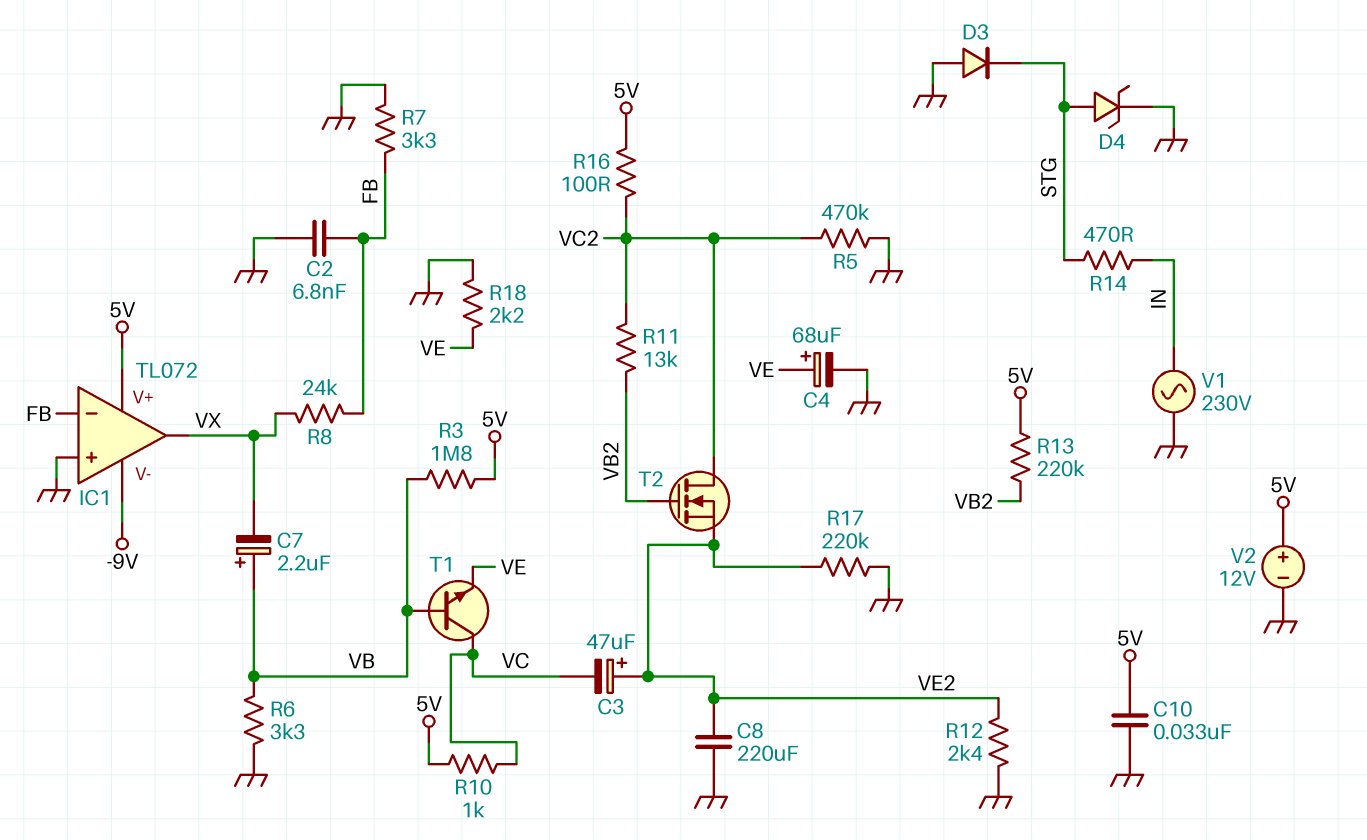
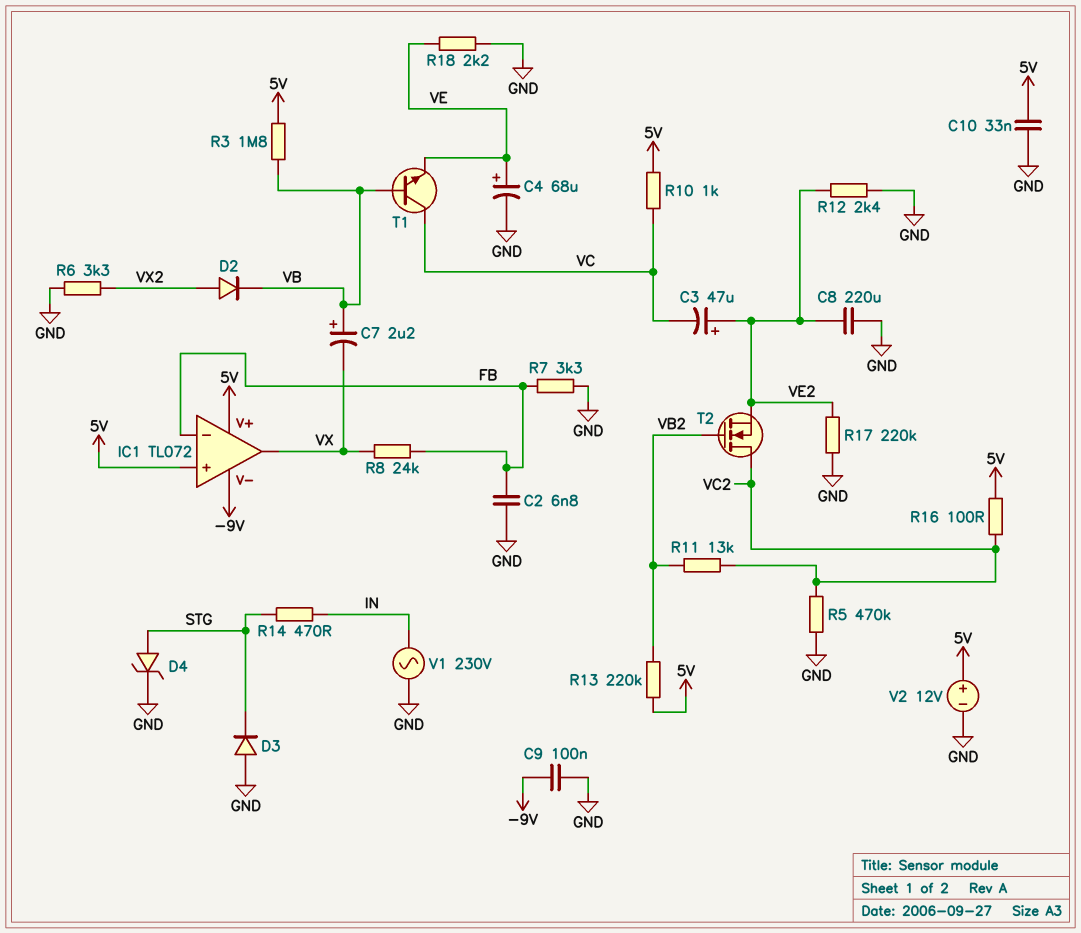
C9: none -> 100nF (-9V, GND)
D2: none -> diode (A VX2, K VB)
IC1 pin in+: GND -> 5V
R6: 3.3k (GND, VB) -> 3.3k (GND, VX2)

